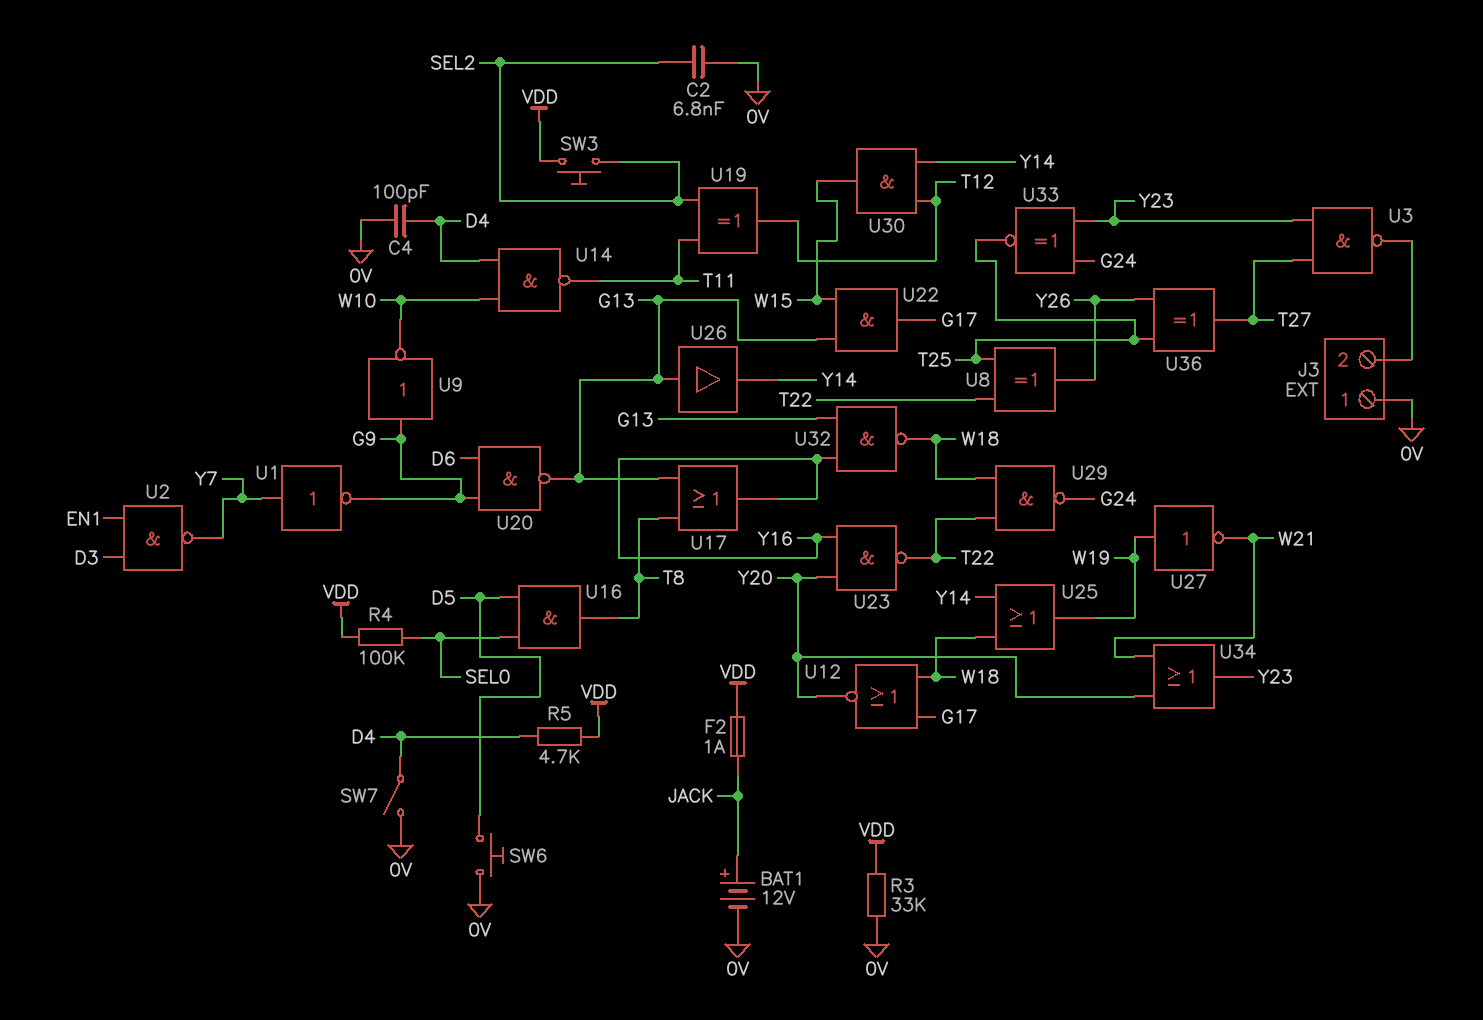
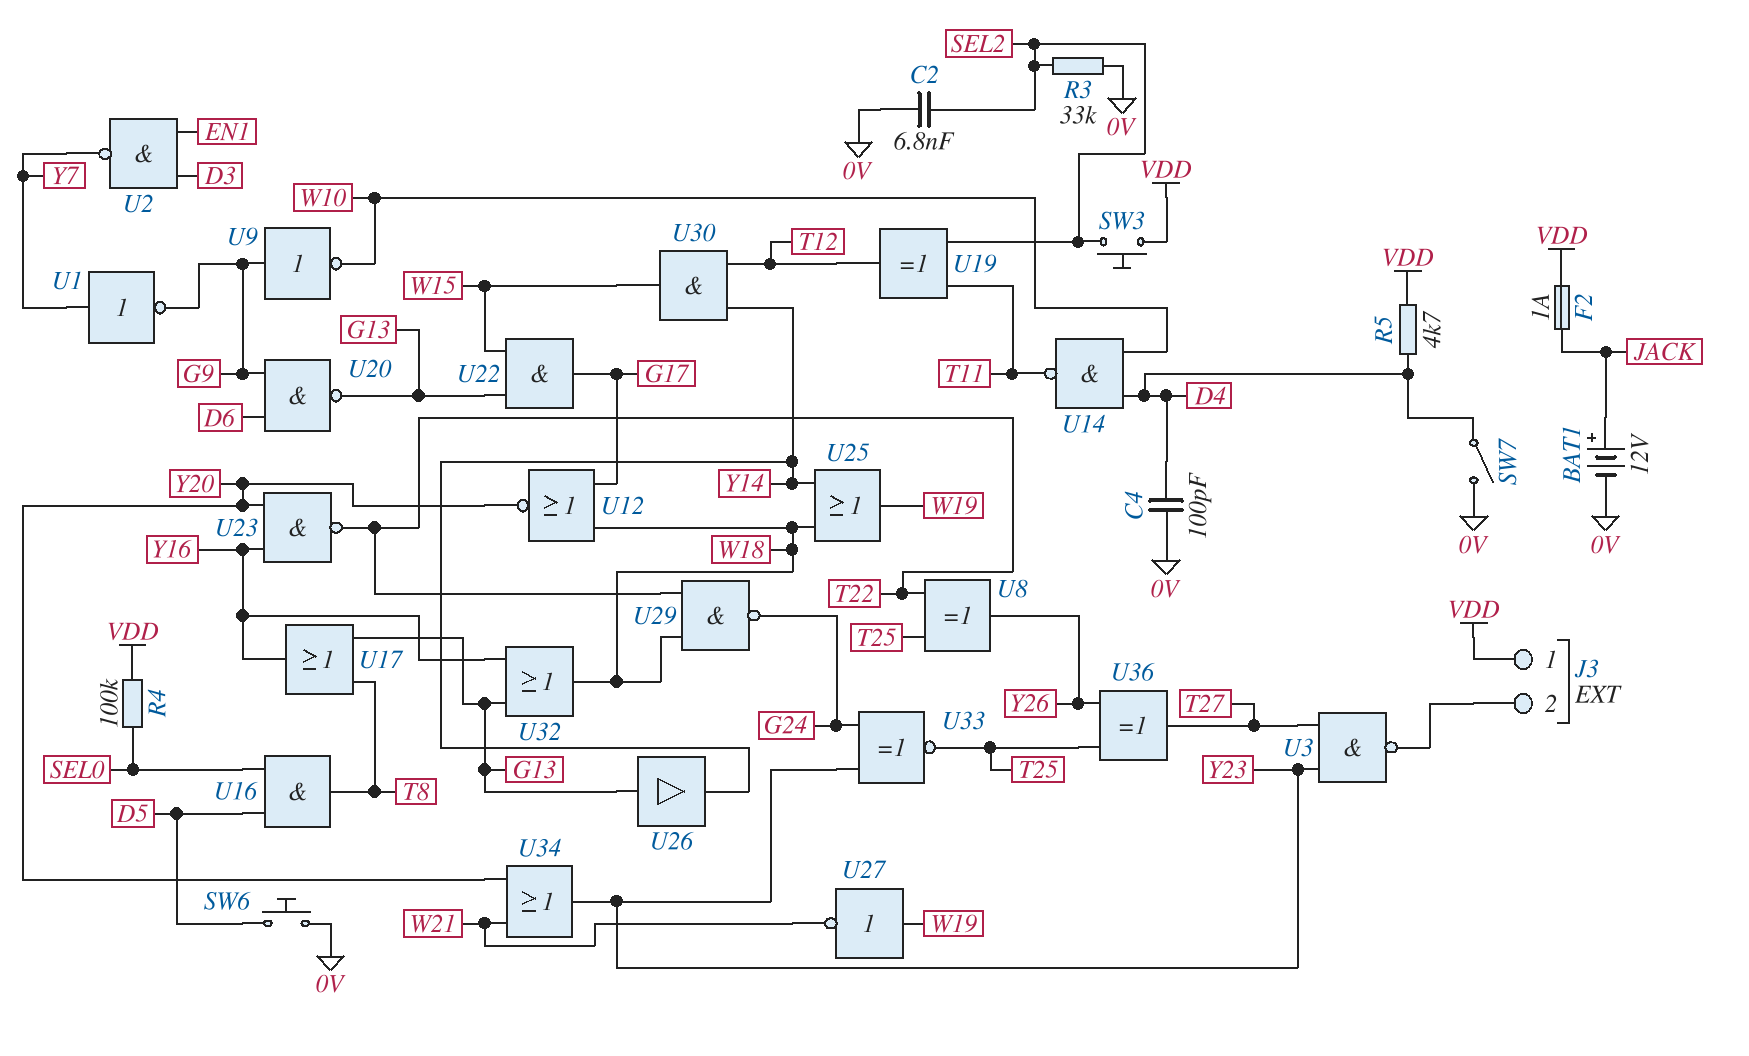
J3 pin 1: 0V -> VDD
R3: 33k (0V, VDD) -> 33k (0V, SEL2)
U32: NAND (in G13, in Y16, out W18) -> OR (in G13, in Y16, out W18)

